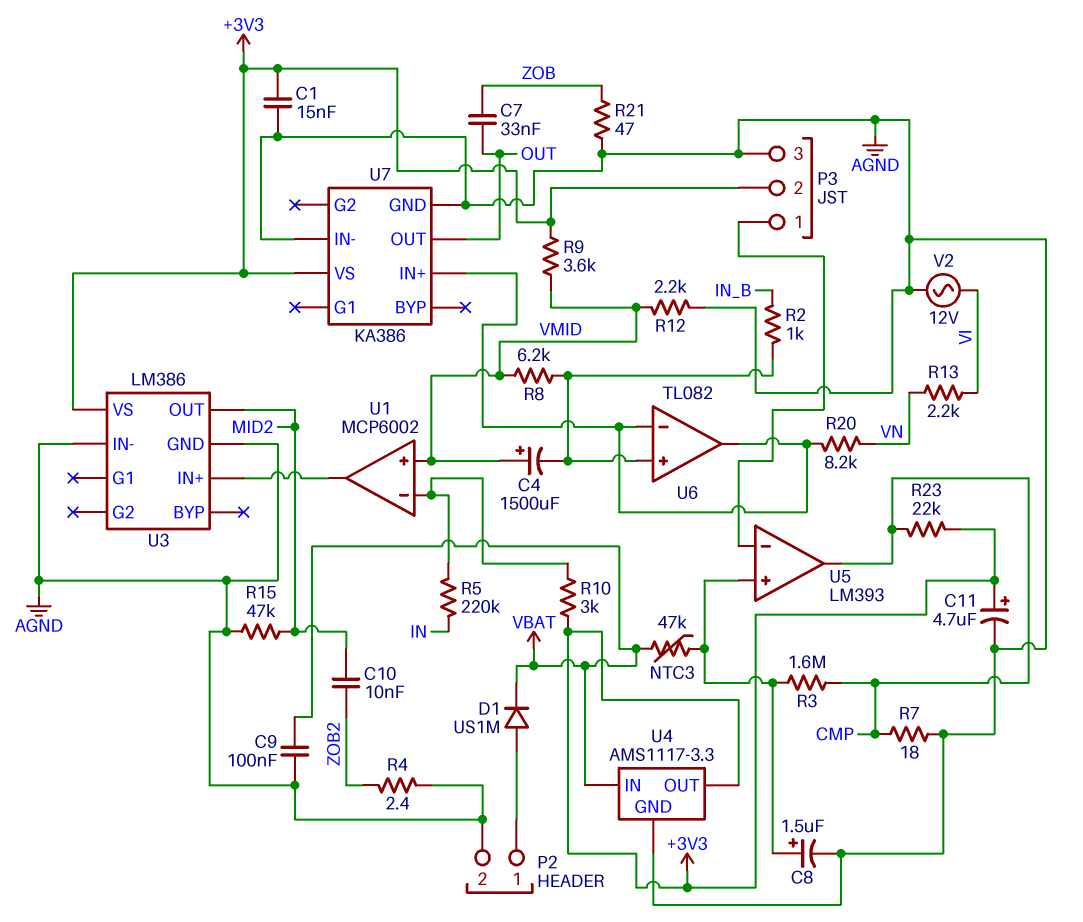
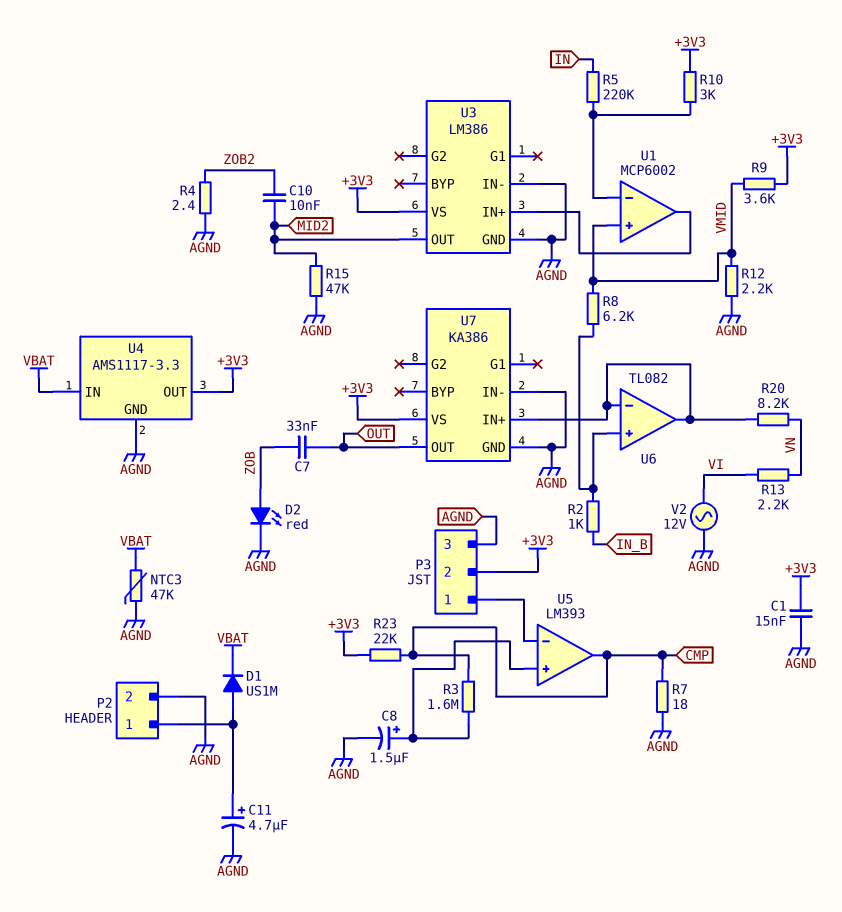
C4: 1500uF (plus VMID, minus U6/in+) -> none
C9: 100nF (AGND, VBAT) -> none
C11: 4.7uF (plus +3V3, minus AGND) -> 4.7uF (plus P2/1, minus AGND)
D2: none -> LED red (A ZOB, K AGND)
NTC3: 47k (U5/in+, VBAT) -> 47k (AGND, VBAT)
R21: 47 (AGND, ZOB) -> none

